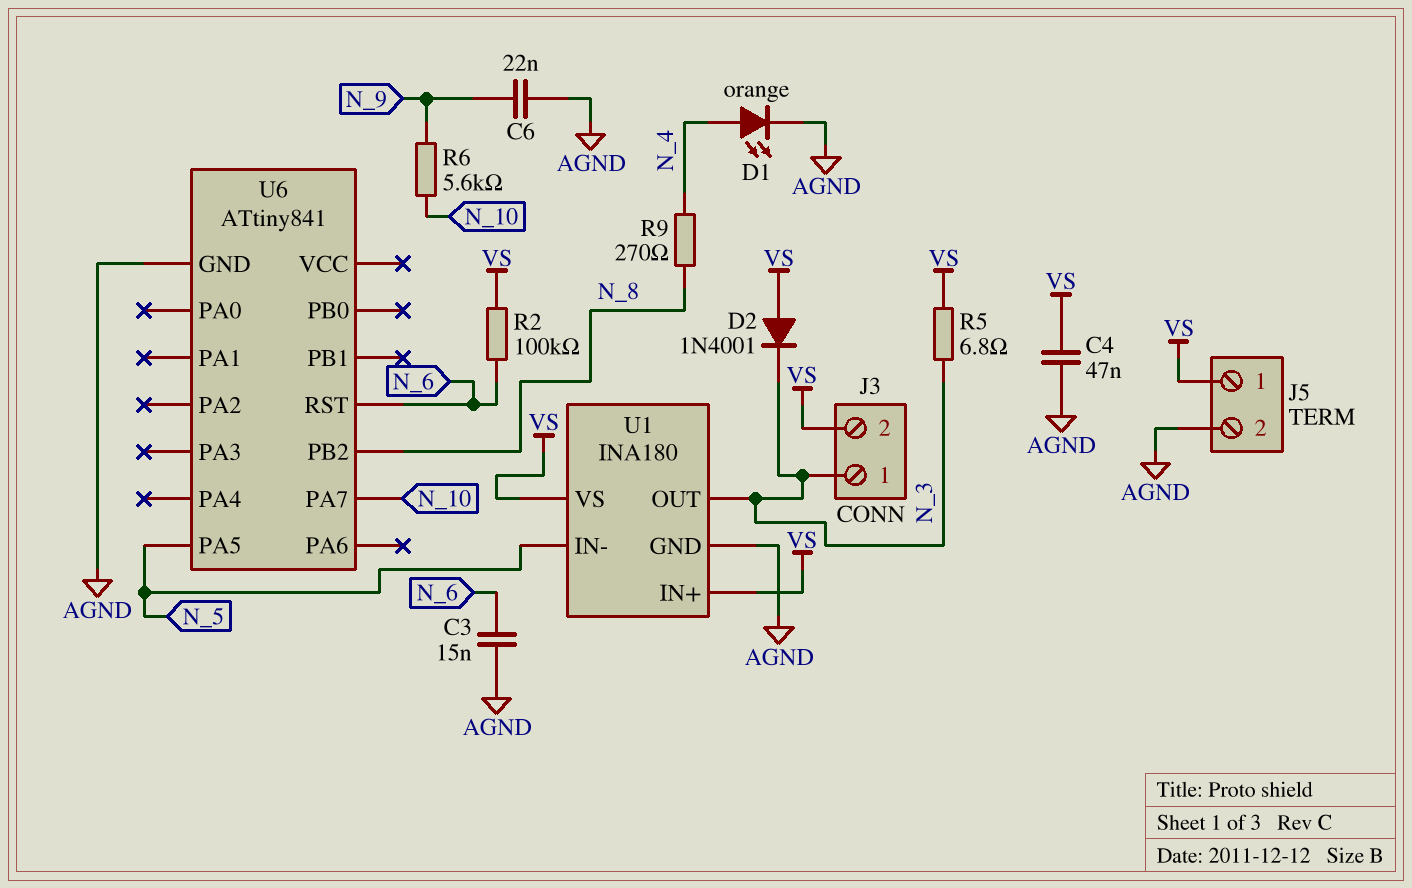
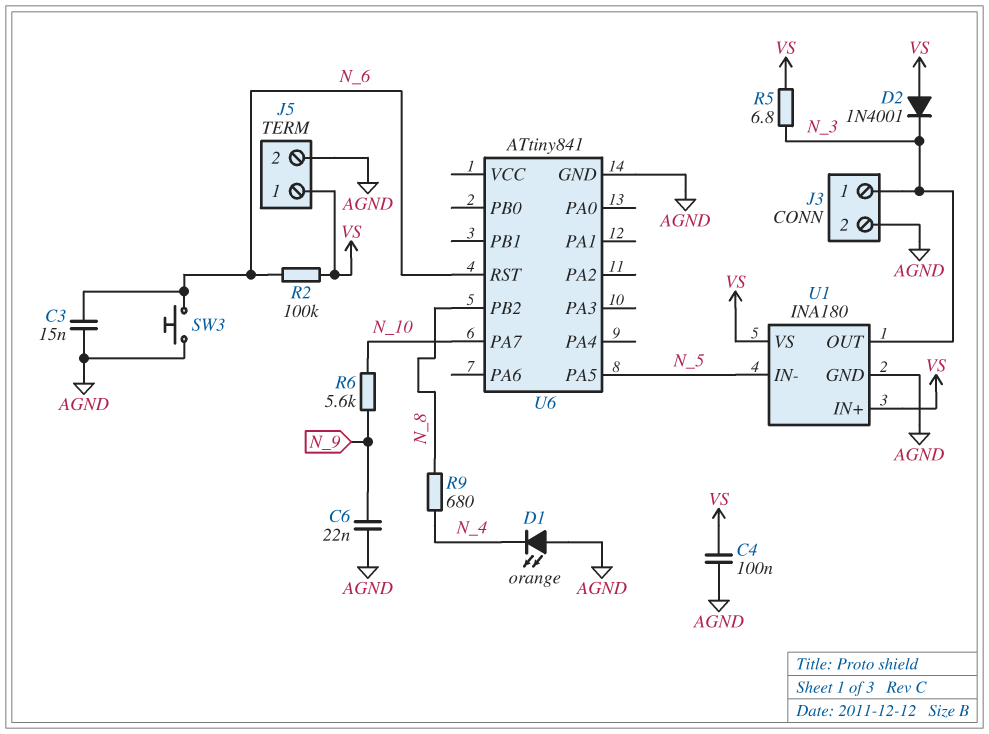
C4: 47nF (AGND, VS) -> 100nF (AGND, VS)
D1: LED orange (A N_4, K AGND) -> LED orange (A AGND, K N_4)
J3 pin 2: VS -> AGND
R9: 270 (N_4, N_8) -> 680 (N_4, N_8)
SW3: none -> button (AGND, N_6)

